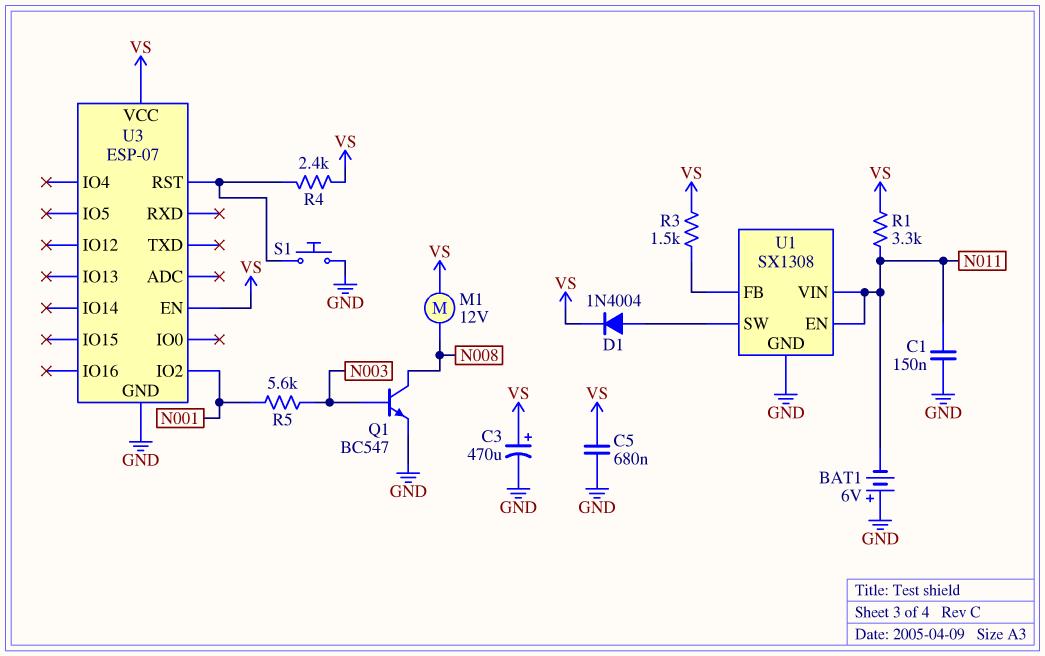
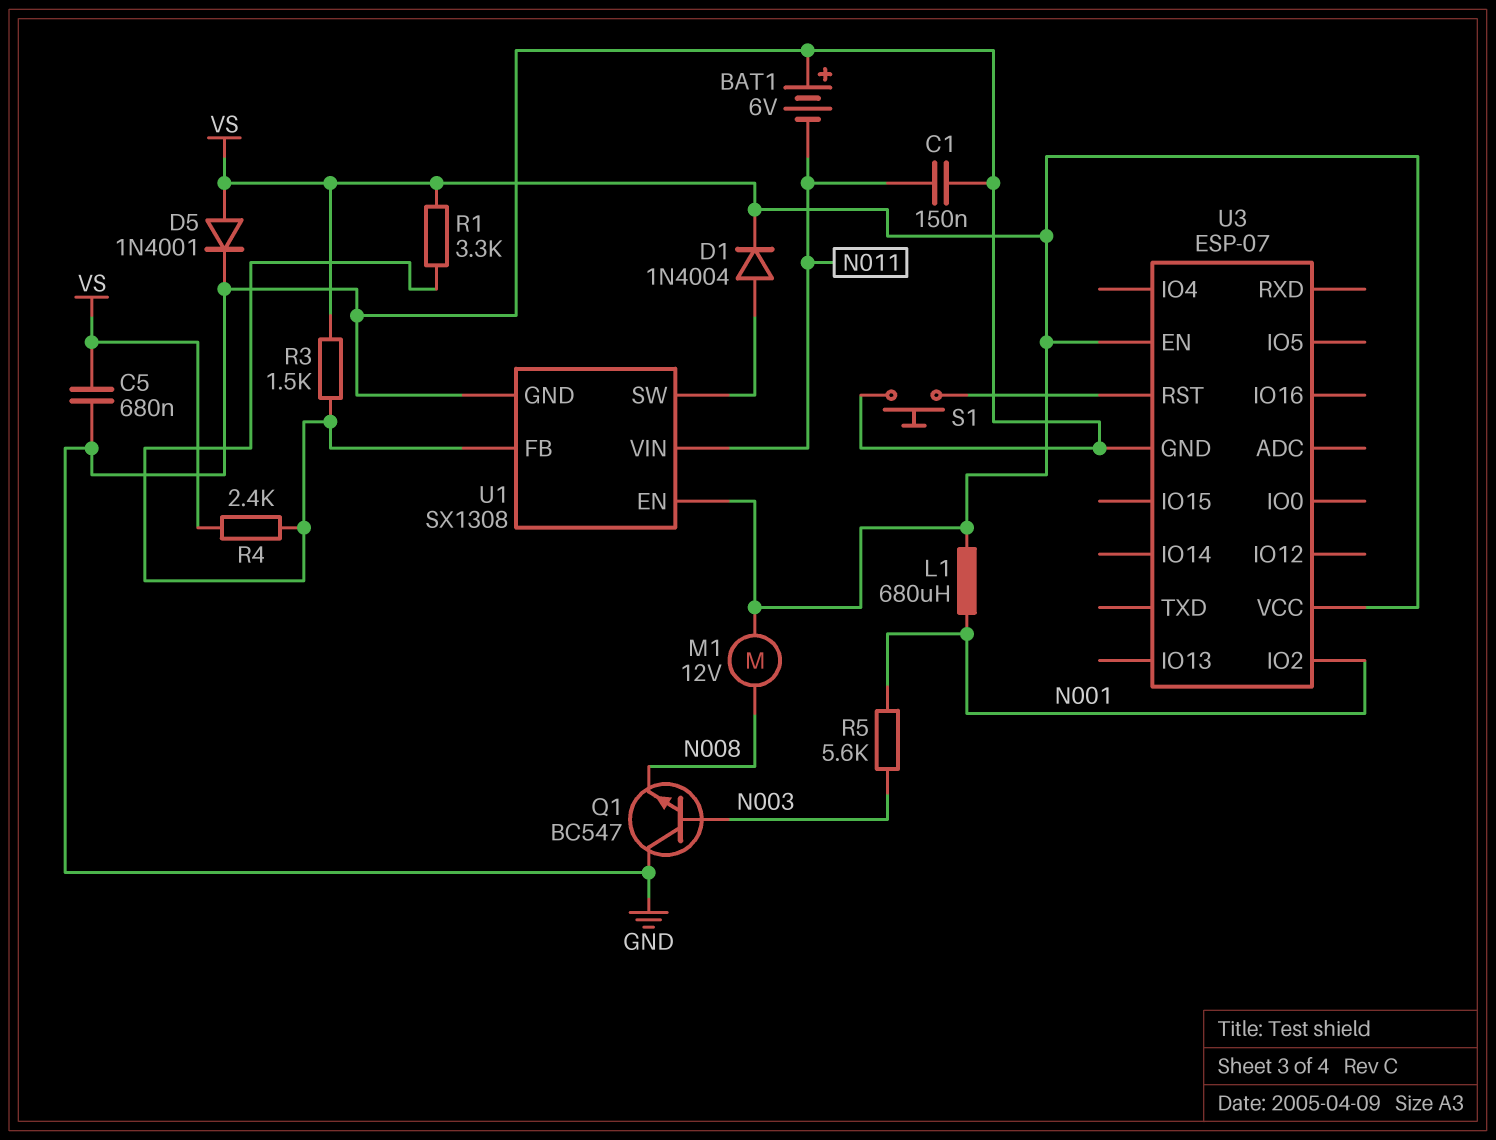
C3: 470uF (plus VS, minus GND) -> none
D5: none -> diode 1N4001 (A VS, K GND)
L1: none -> 680uH (N001, VS)
Q1: NPN BC547 (B N003, C N008, E GND) -> NPN BC547 (B N003, C GND, E N008)
R1: 3.3k (N011, VS) -> 3.3k (U1/FB, VS)
R4: 2.4k (U3/RST, VS) -> 2.4k (U1/FB, VS)
U1 pin EN: N011 -> VS

